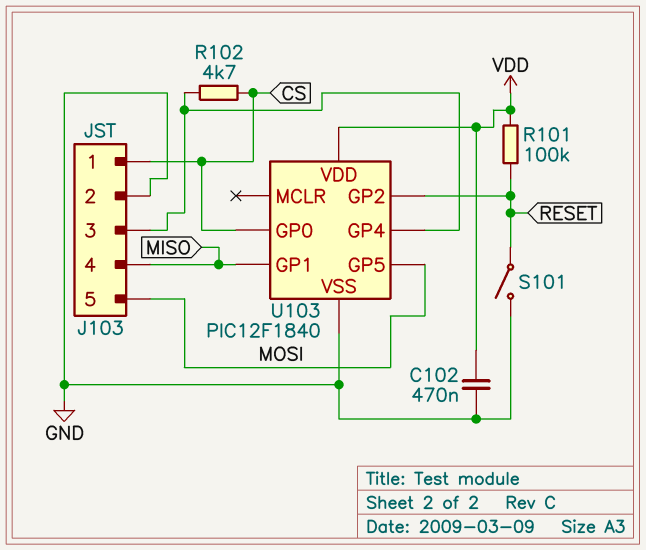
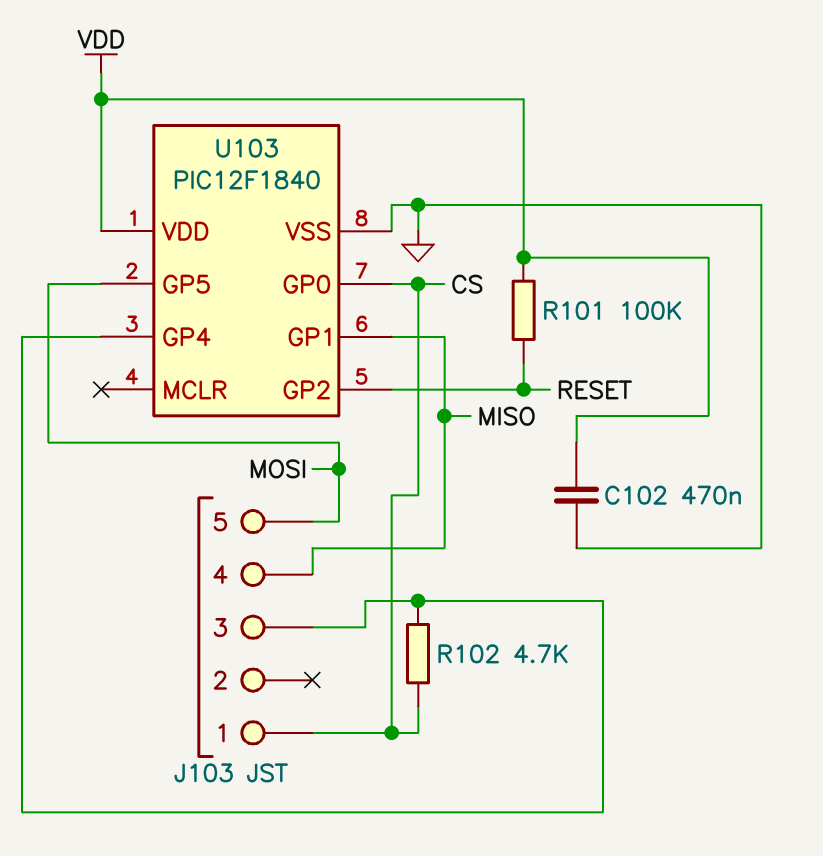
J103 pin 2: GND -> none
S101: switch (GND, RESET) -> none

